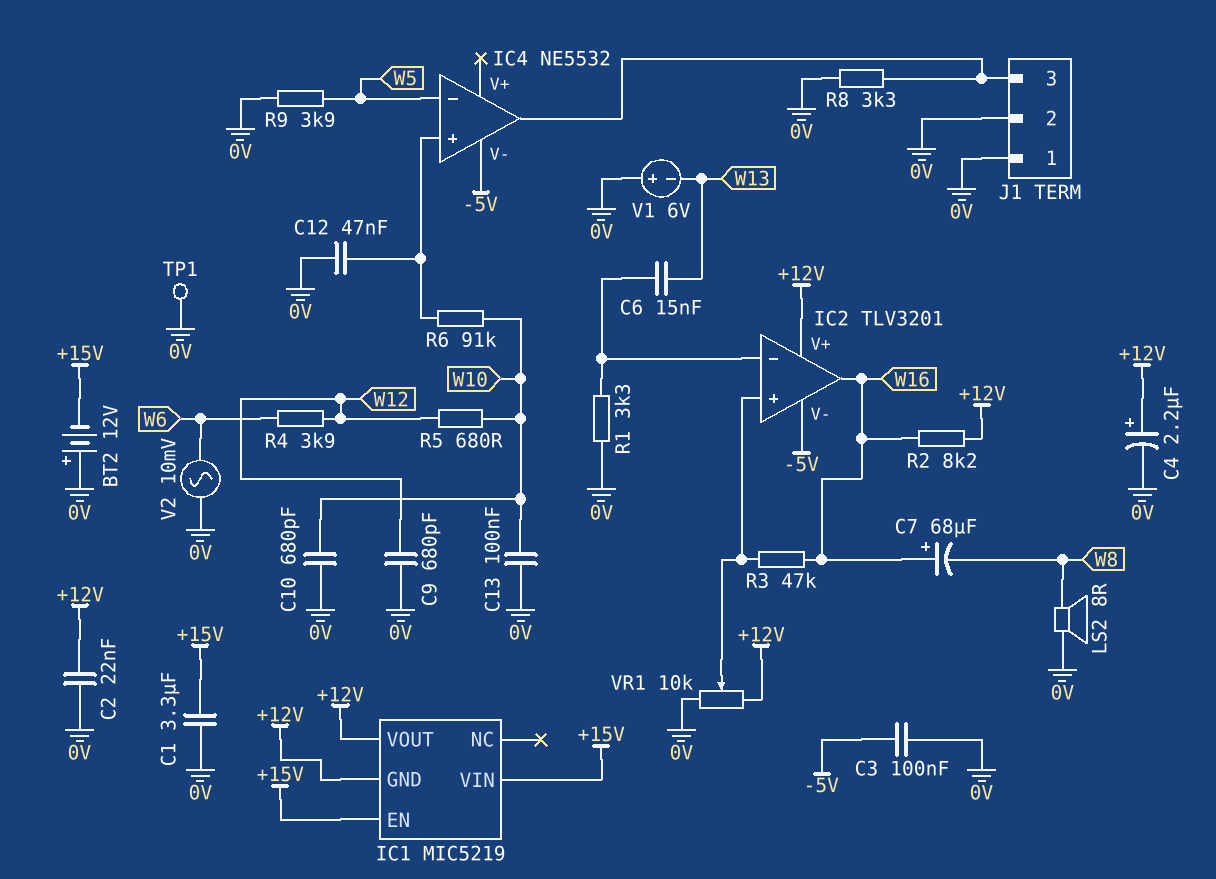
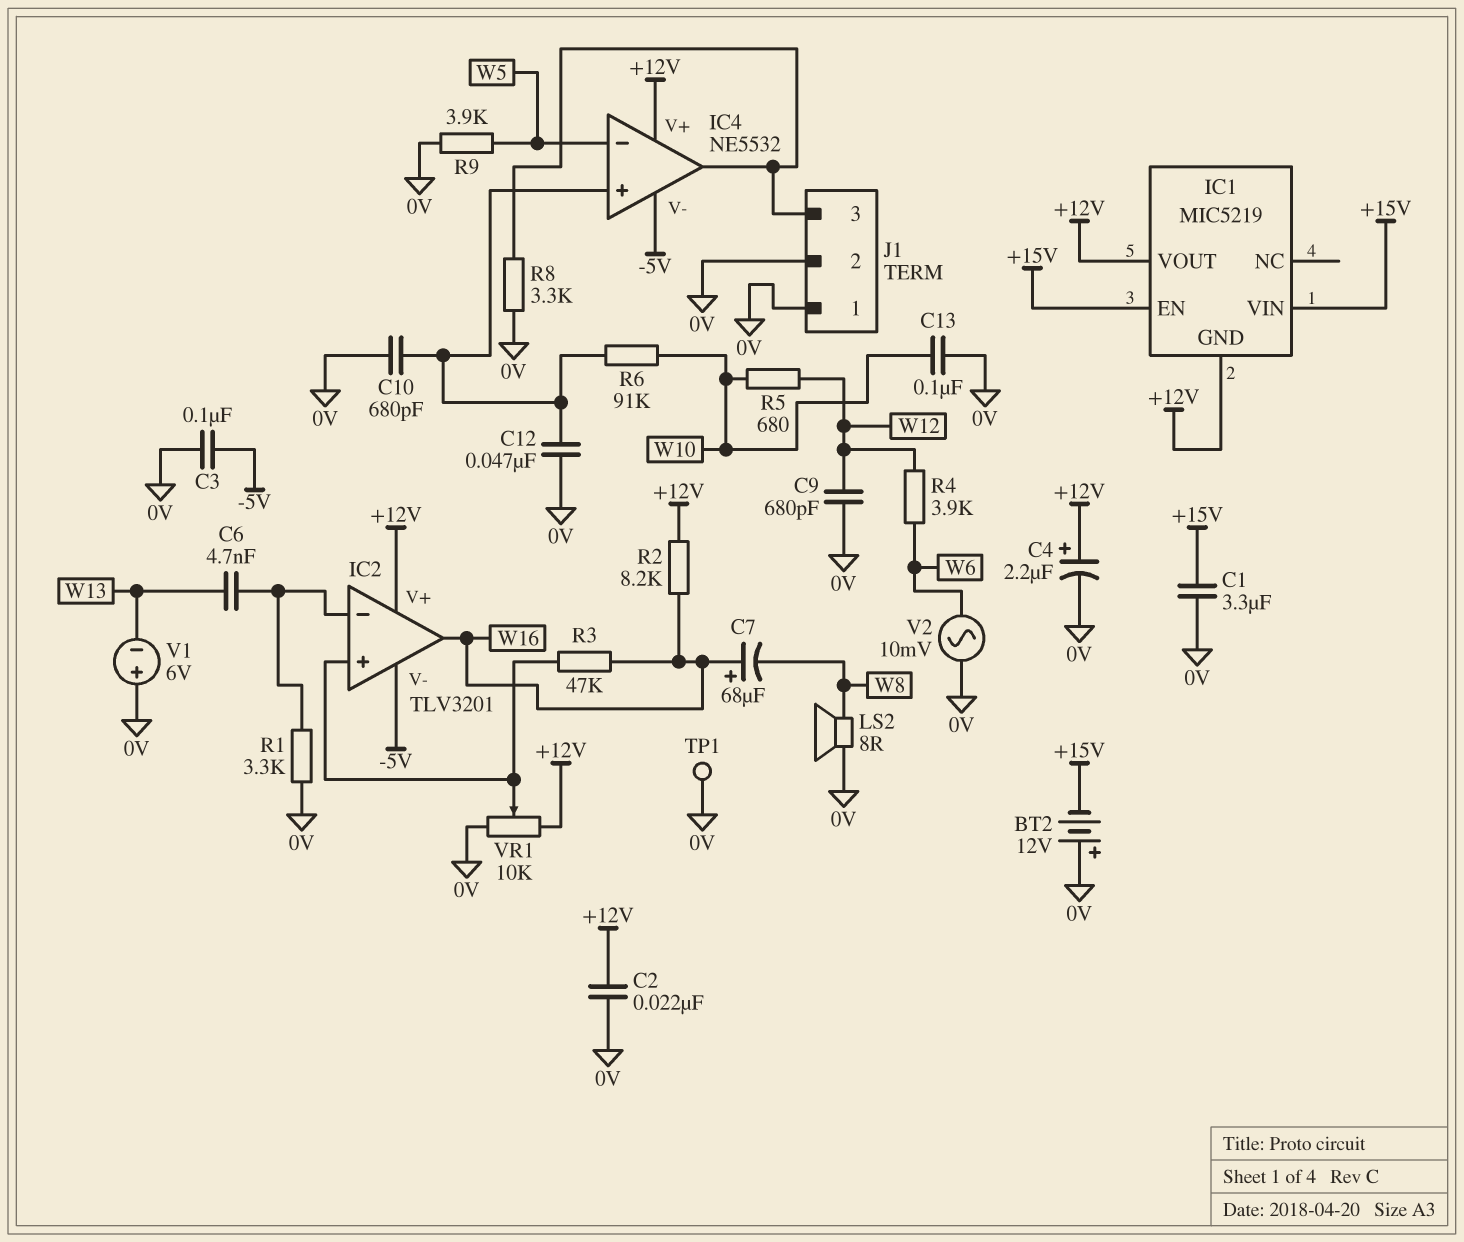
C6: 15nF (IC2/in-, W13) -> 4.7nF (IC2/in-, W13)
C10: 680pF (0V, W10) -> 680pF (0V, IC4/in+)
IC4 pin V+: none -> +12V

